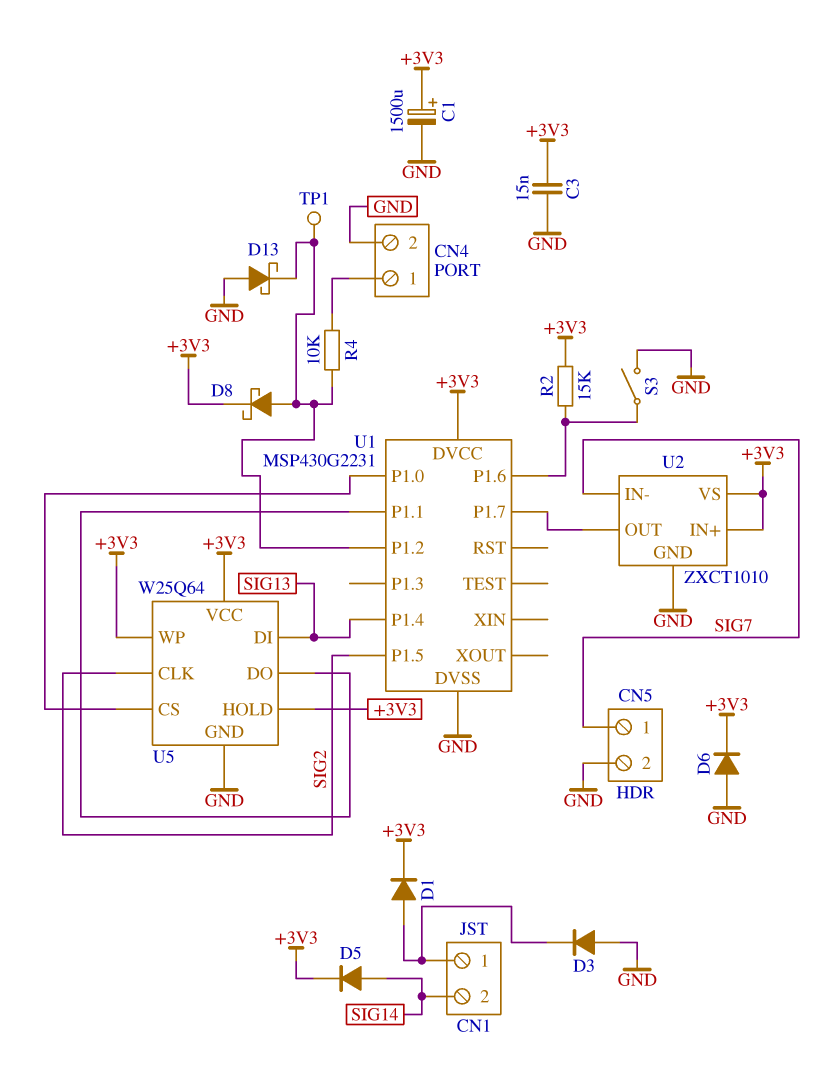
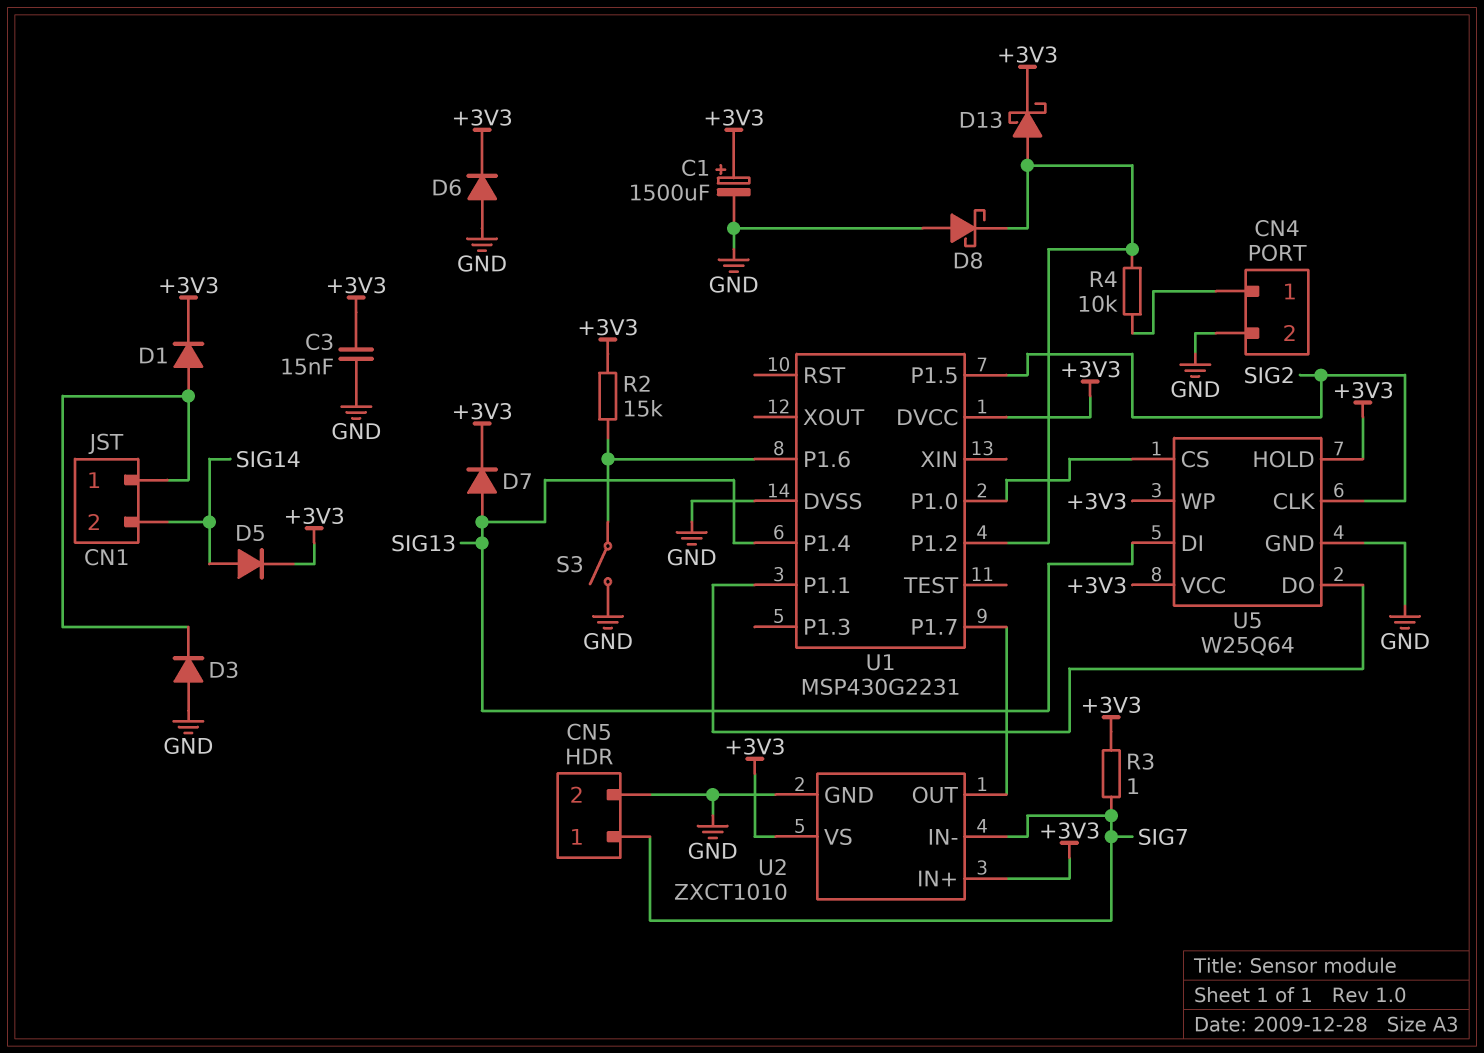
D7: none -> diode (A SIG13, K +3V3)
D8: schottky (A U1/P1.2, K +3V3) -> schottky (A GND, K U1/P1.2)
D13: schottky (A GND, K U1/P1.2) -> schottky (A U1/P1.2, K +3V3)
R3: none -> 1 (+3V3, SIG7)
TP1: test point (U1/P1.2) -> none

